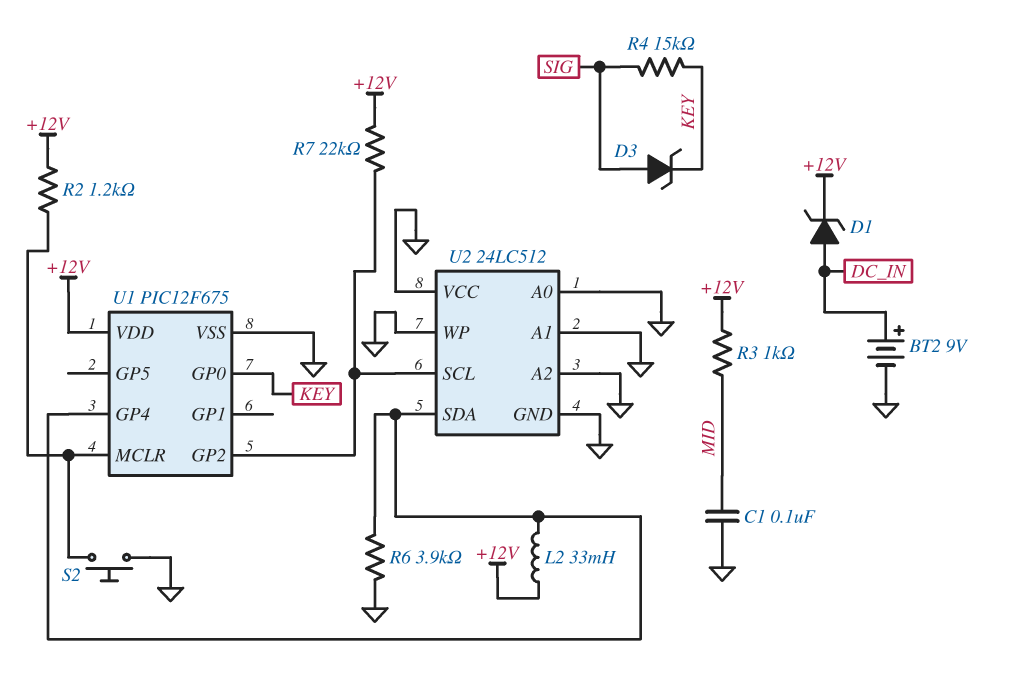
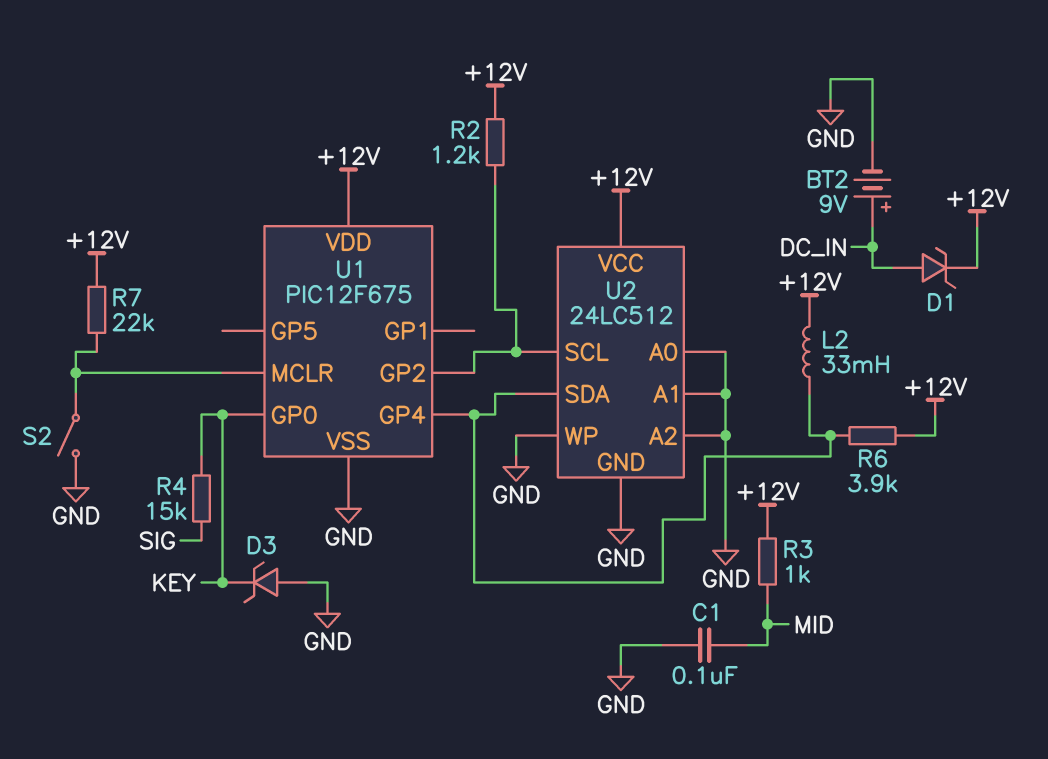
D3: zener (A SIG, K KEY) -> zener (A GND, K KEY)
R2: 1.2k (+12V, U1/MCLR) -> 1.2k (+12V, U1/GP2)
R6: 3.9k (GND, U1/GP4) -> 3.9k (+12V, U1/GP4)
R7: 22k (+12V, U1/GP2) -> 22k (+12V, U1/MCLR)
S2: button (GND, U1/MCLR) -> switch (GND, U1/MCLR)
U2 pin VCC: GND -> +12V

